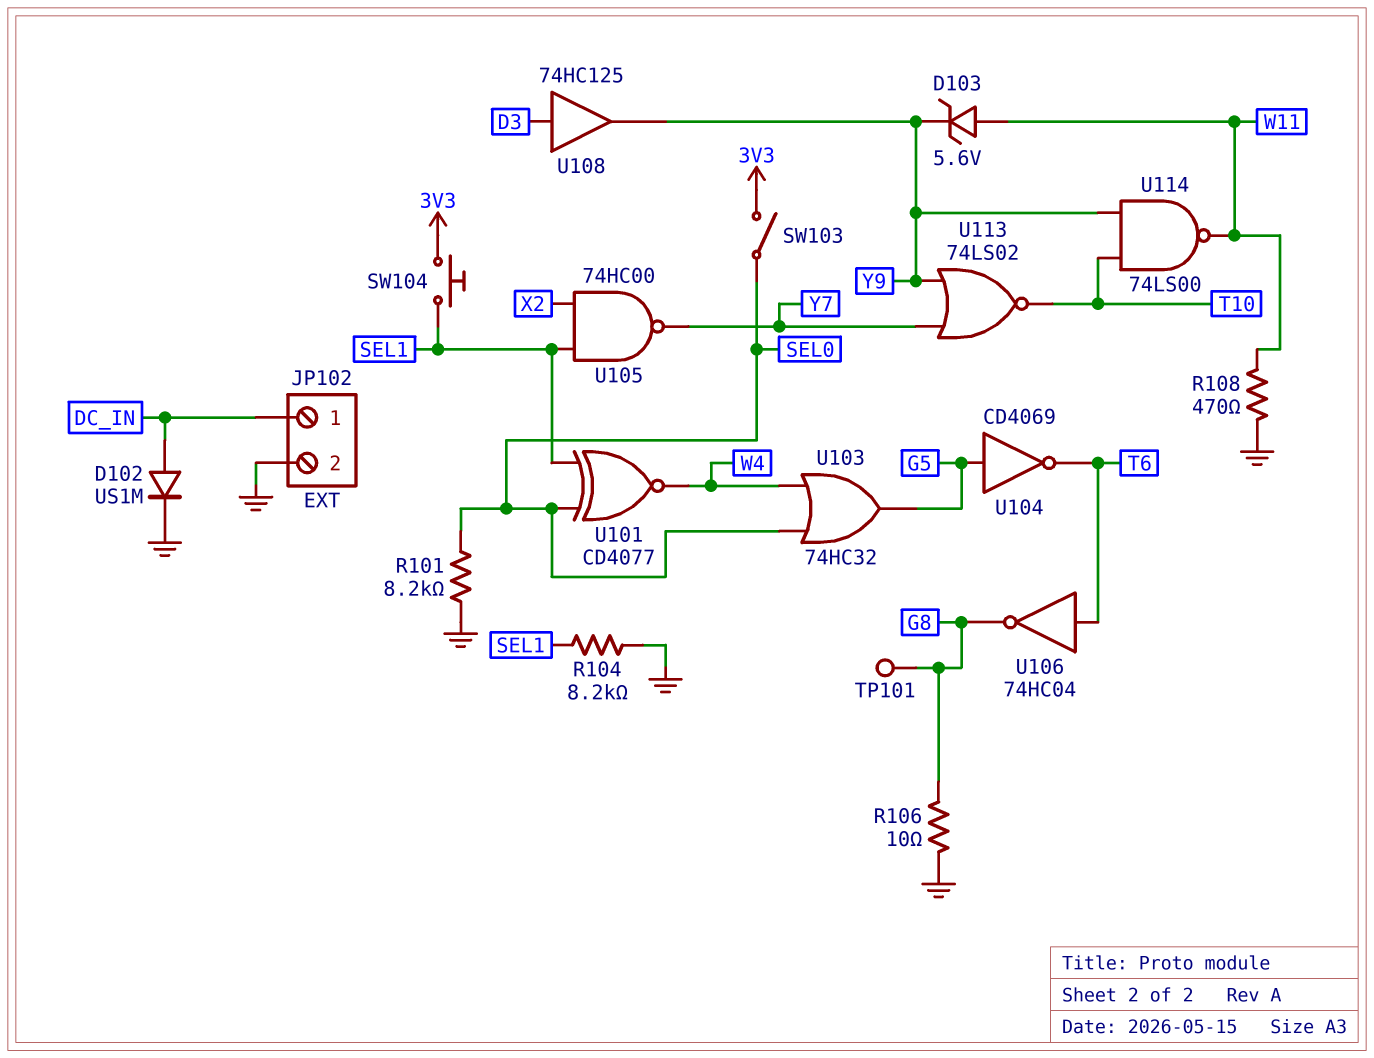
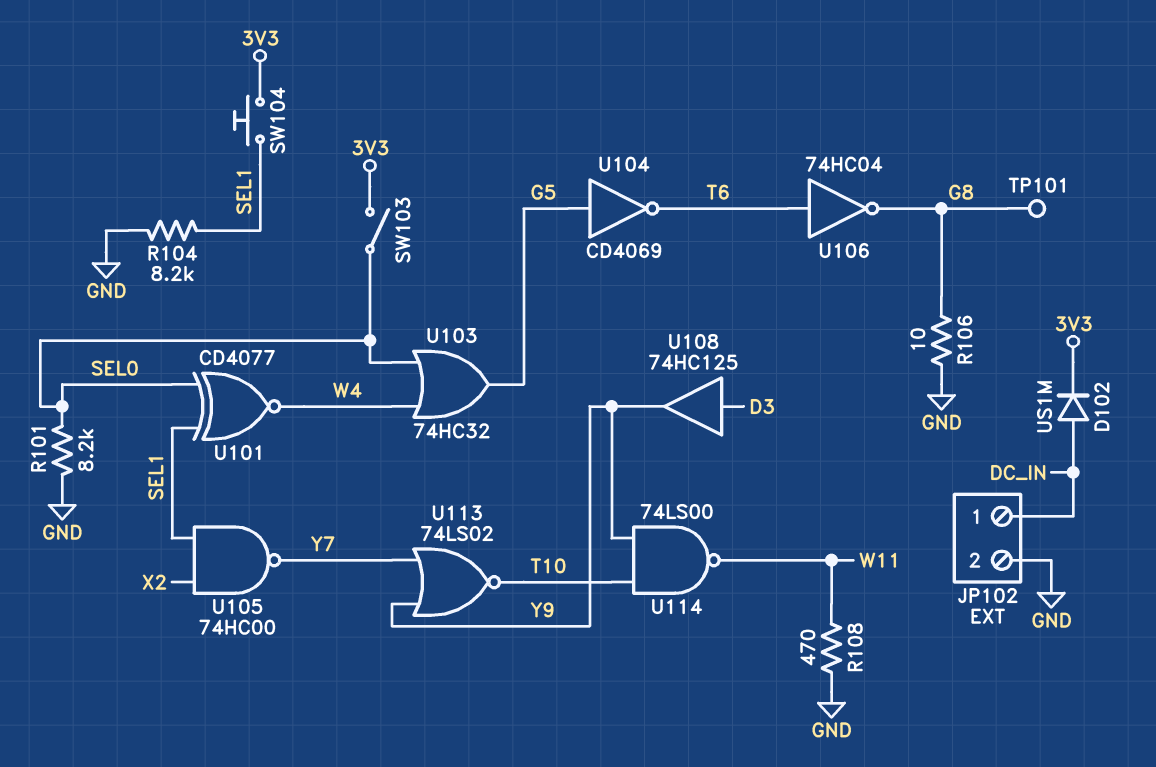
D102: diode US1M (A DC_IN, K GND) -> diode US1M (A DC_IN, K 3V3)
D103: zener 5.6V (A W11, K Y9) -> none

